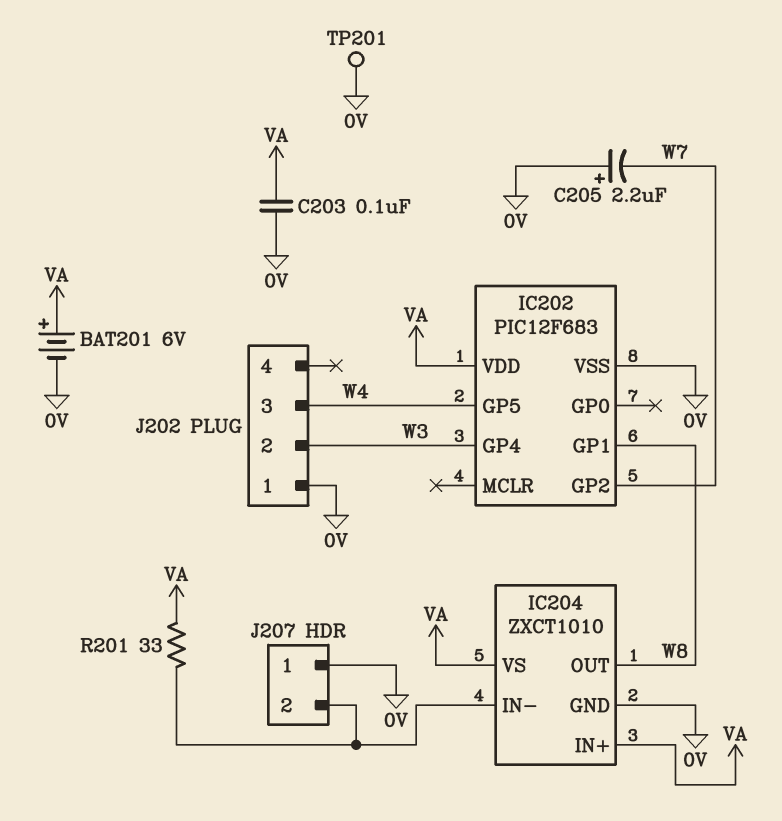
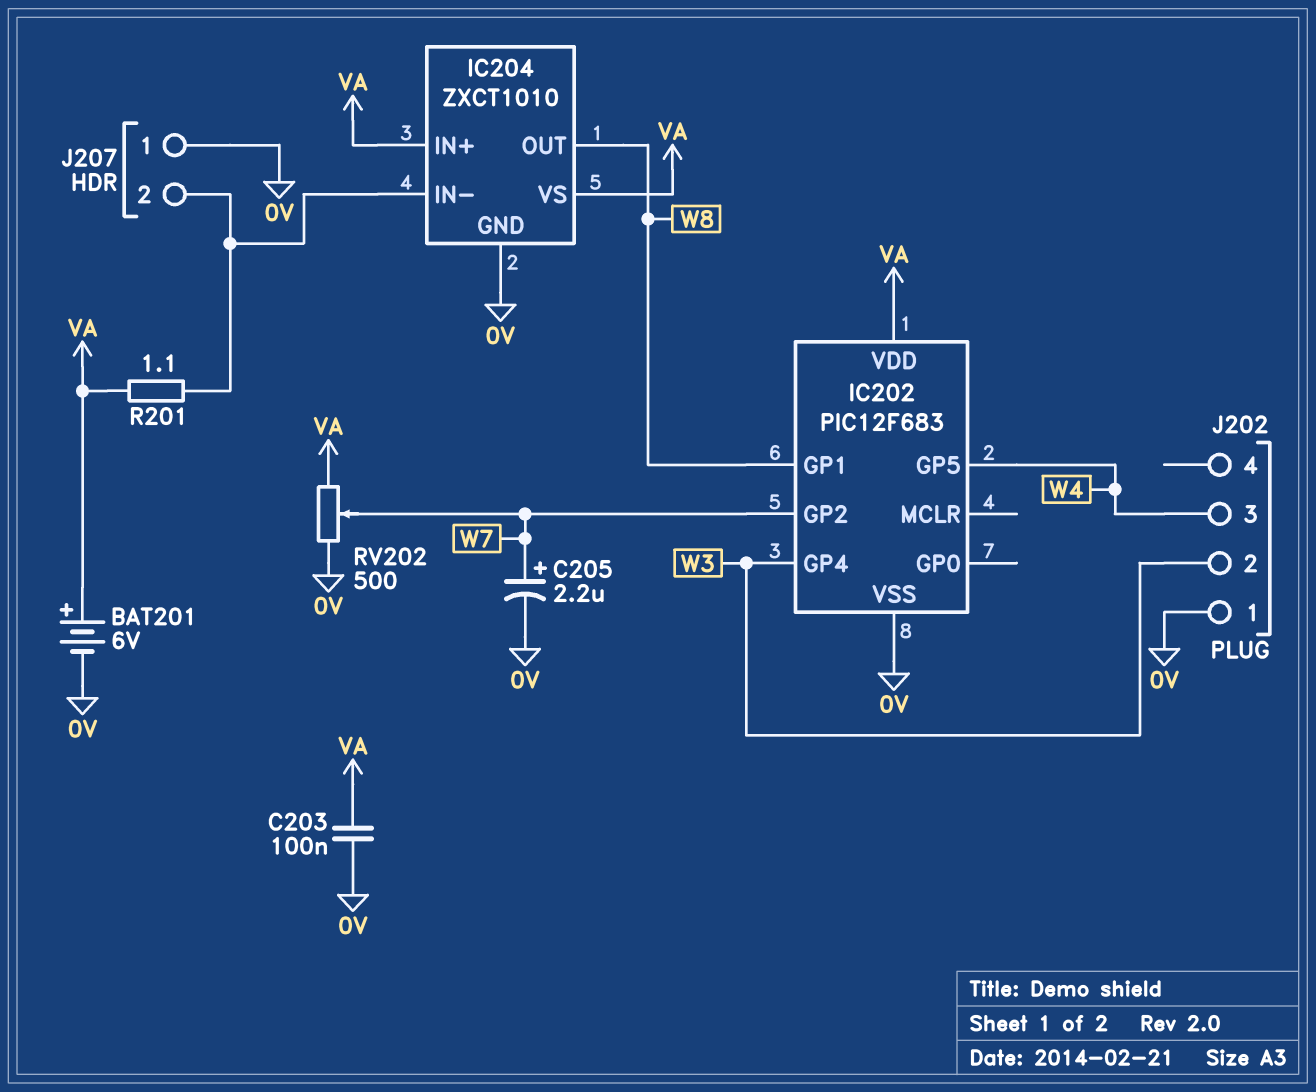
C205: 2.2uF (plus 0V, minus W7) -> 2.2uF (plus W7, minus 0V)
R201: 33 (IC204/IN-, VA) -> 1.1 (IC204/IN-, VA)
RV202: none -> 500 (0V, VA, wiper W7)
TP201: test point (0V) -> none

